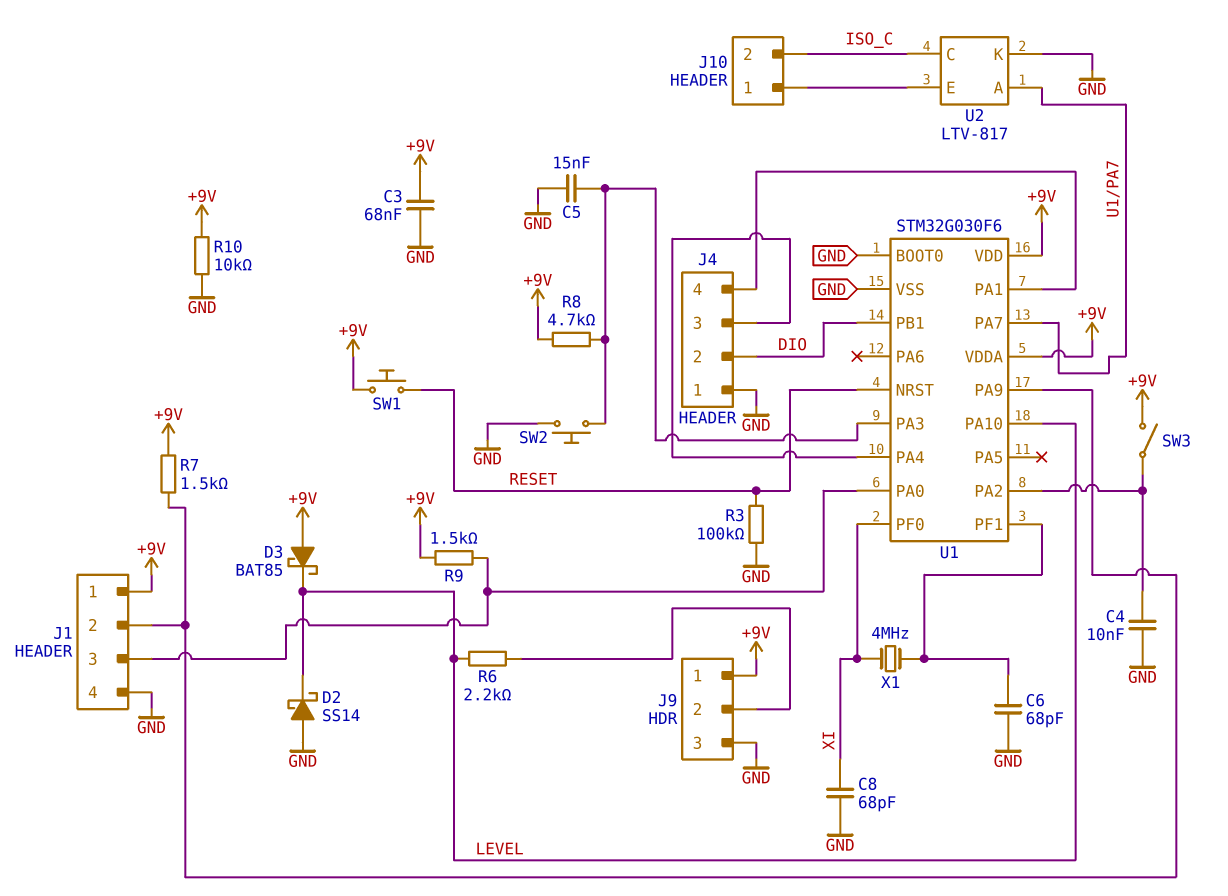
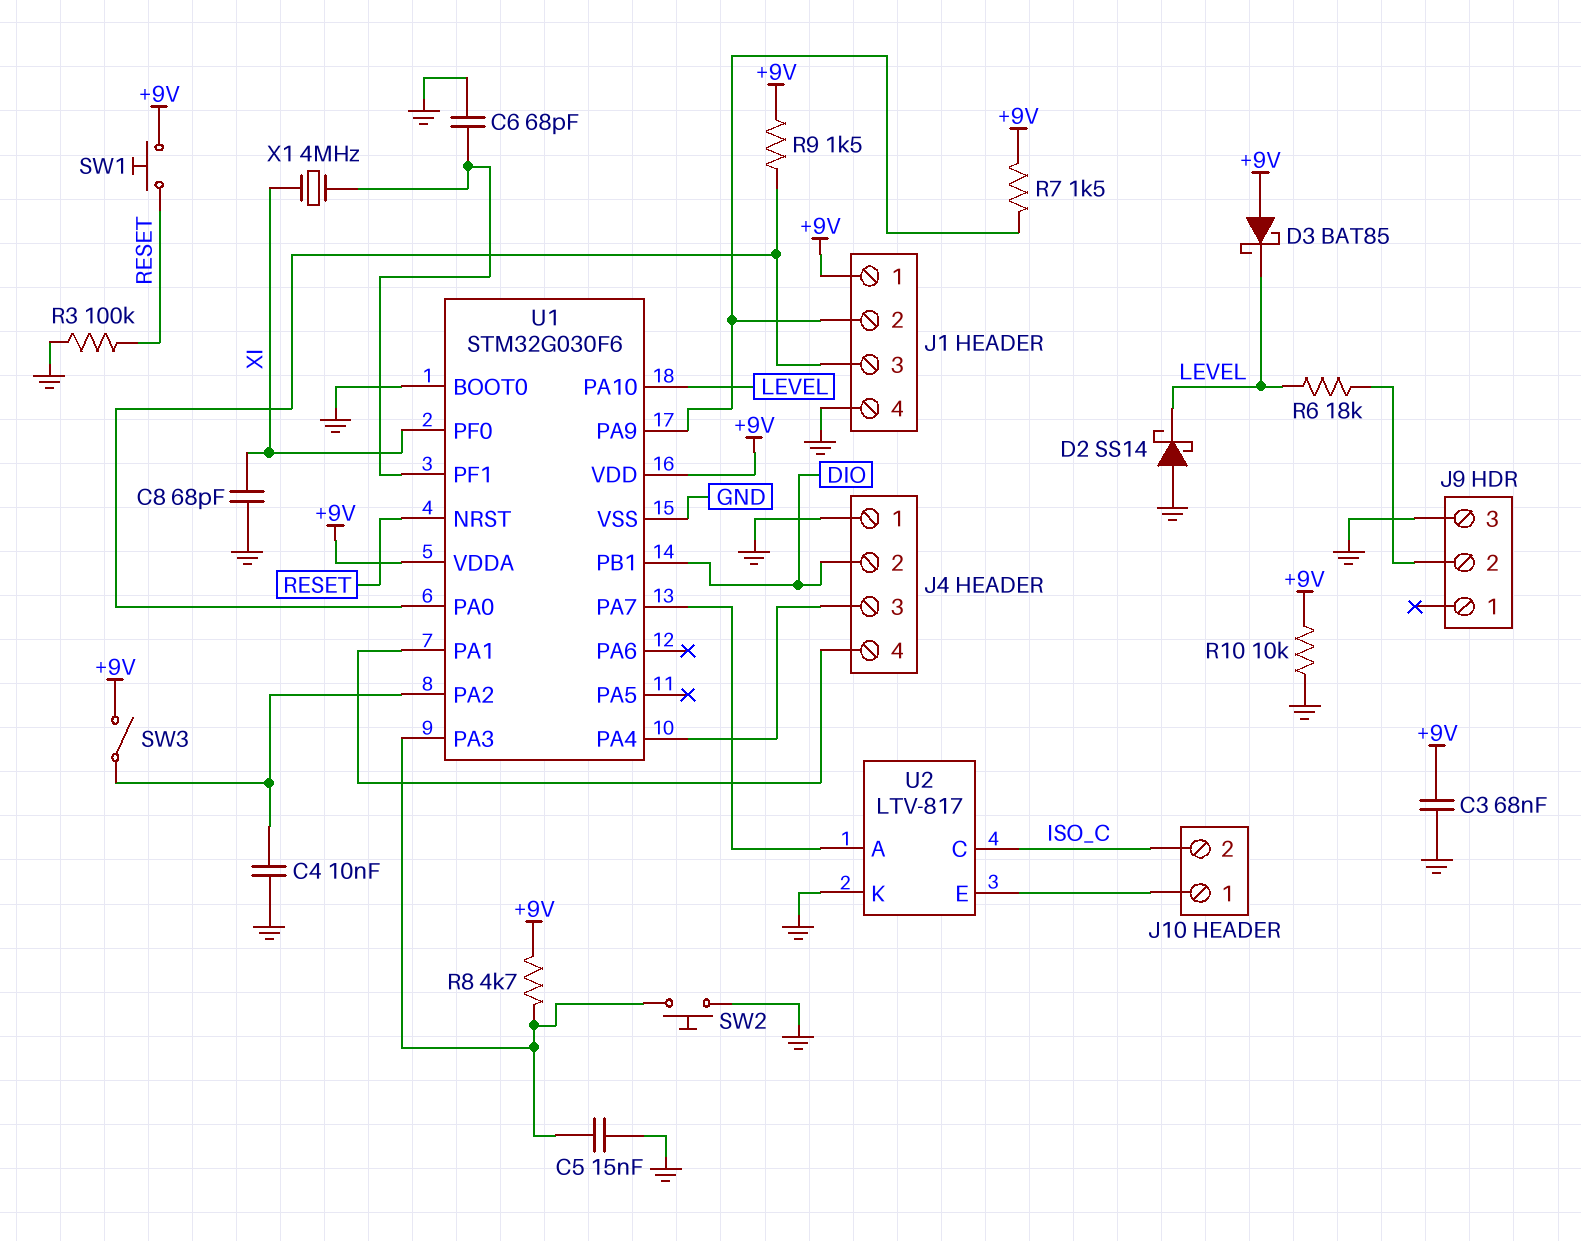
J9 pin 1: +9V -> none
R6: 2.2k (J9/2, LEVEL) -> 18k (J9/2, LEVEL)

